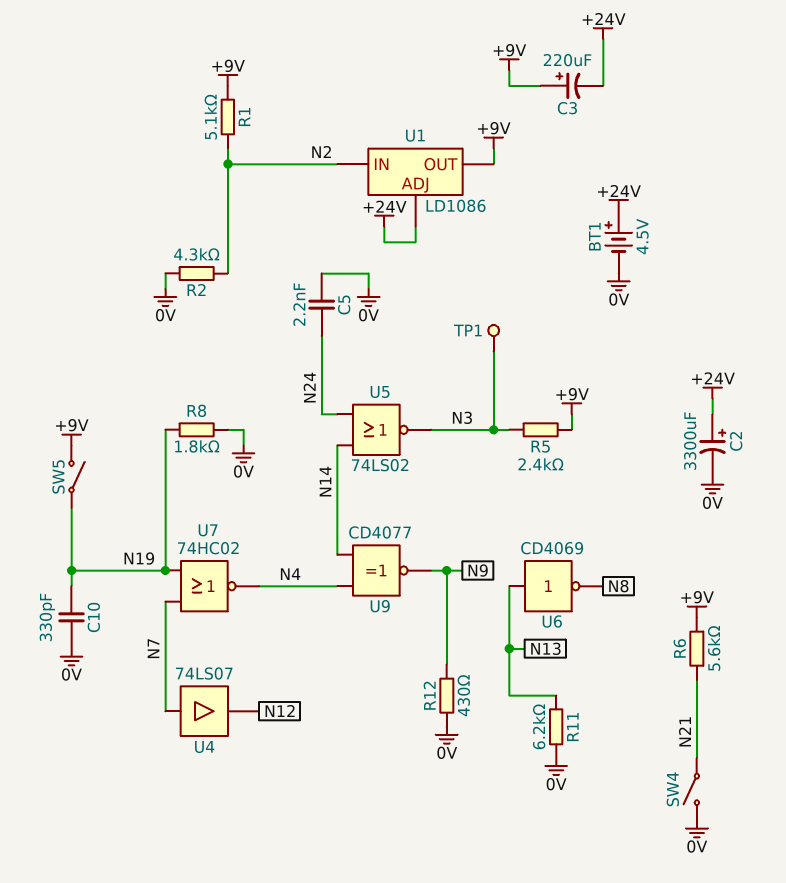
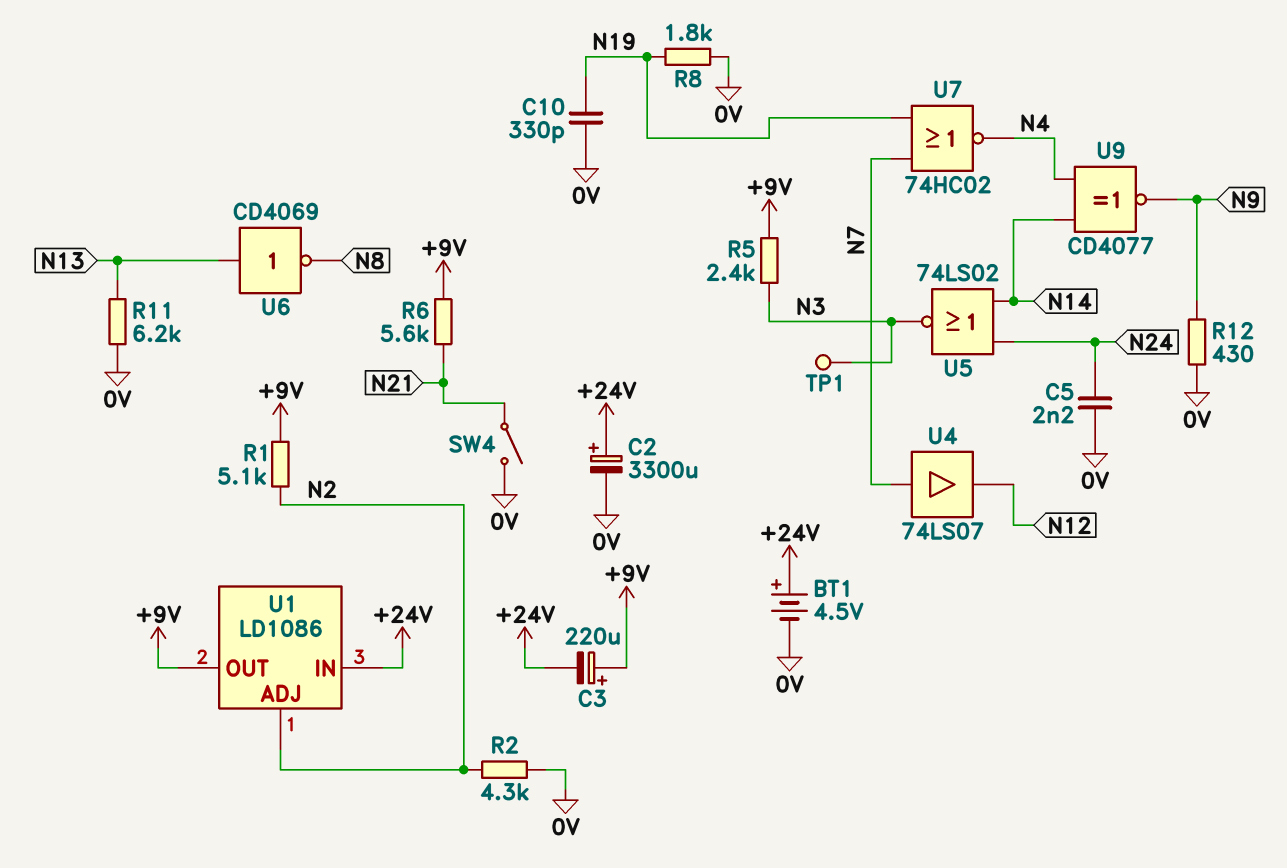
SW5: switch (+9V, N19) -> none
U1 pin ADJ: +24V -> N2
U1 pin IN: N2 -> +24V

